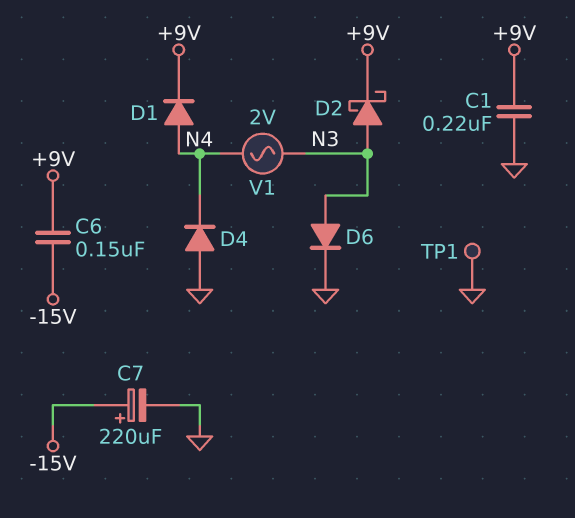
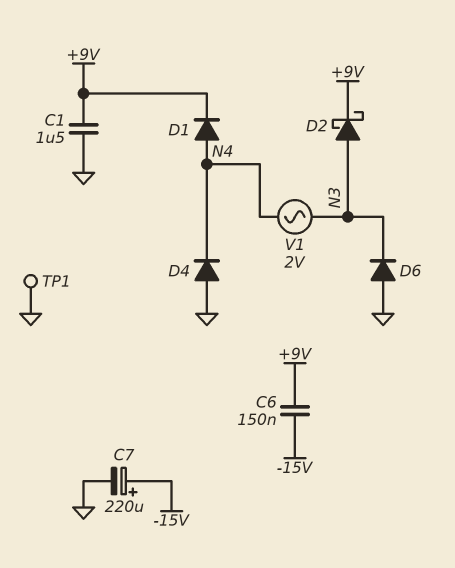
C1: 220nF (+9V, GND) -> 1.5uF (+9V, GND)
D6: diode (A N3, K GND) -> diode (A GND, K N3)

